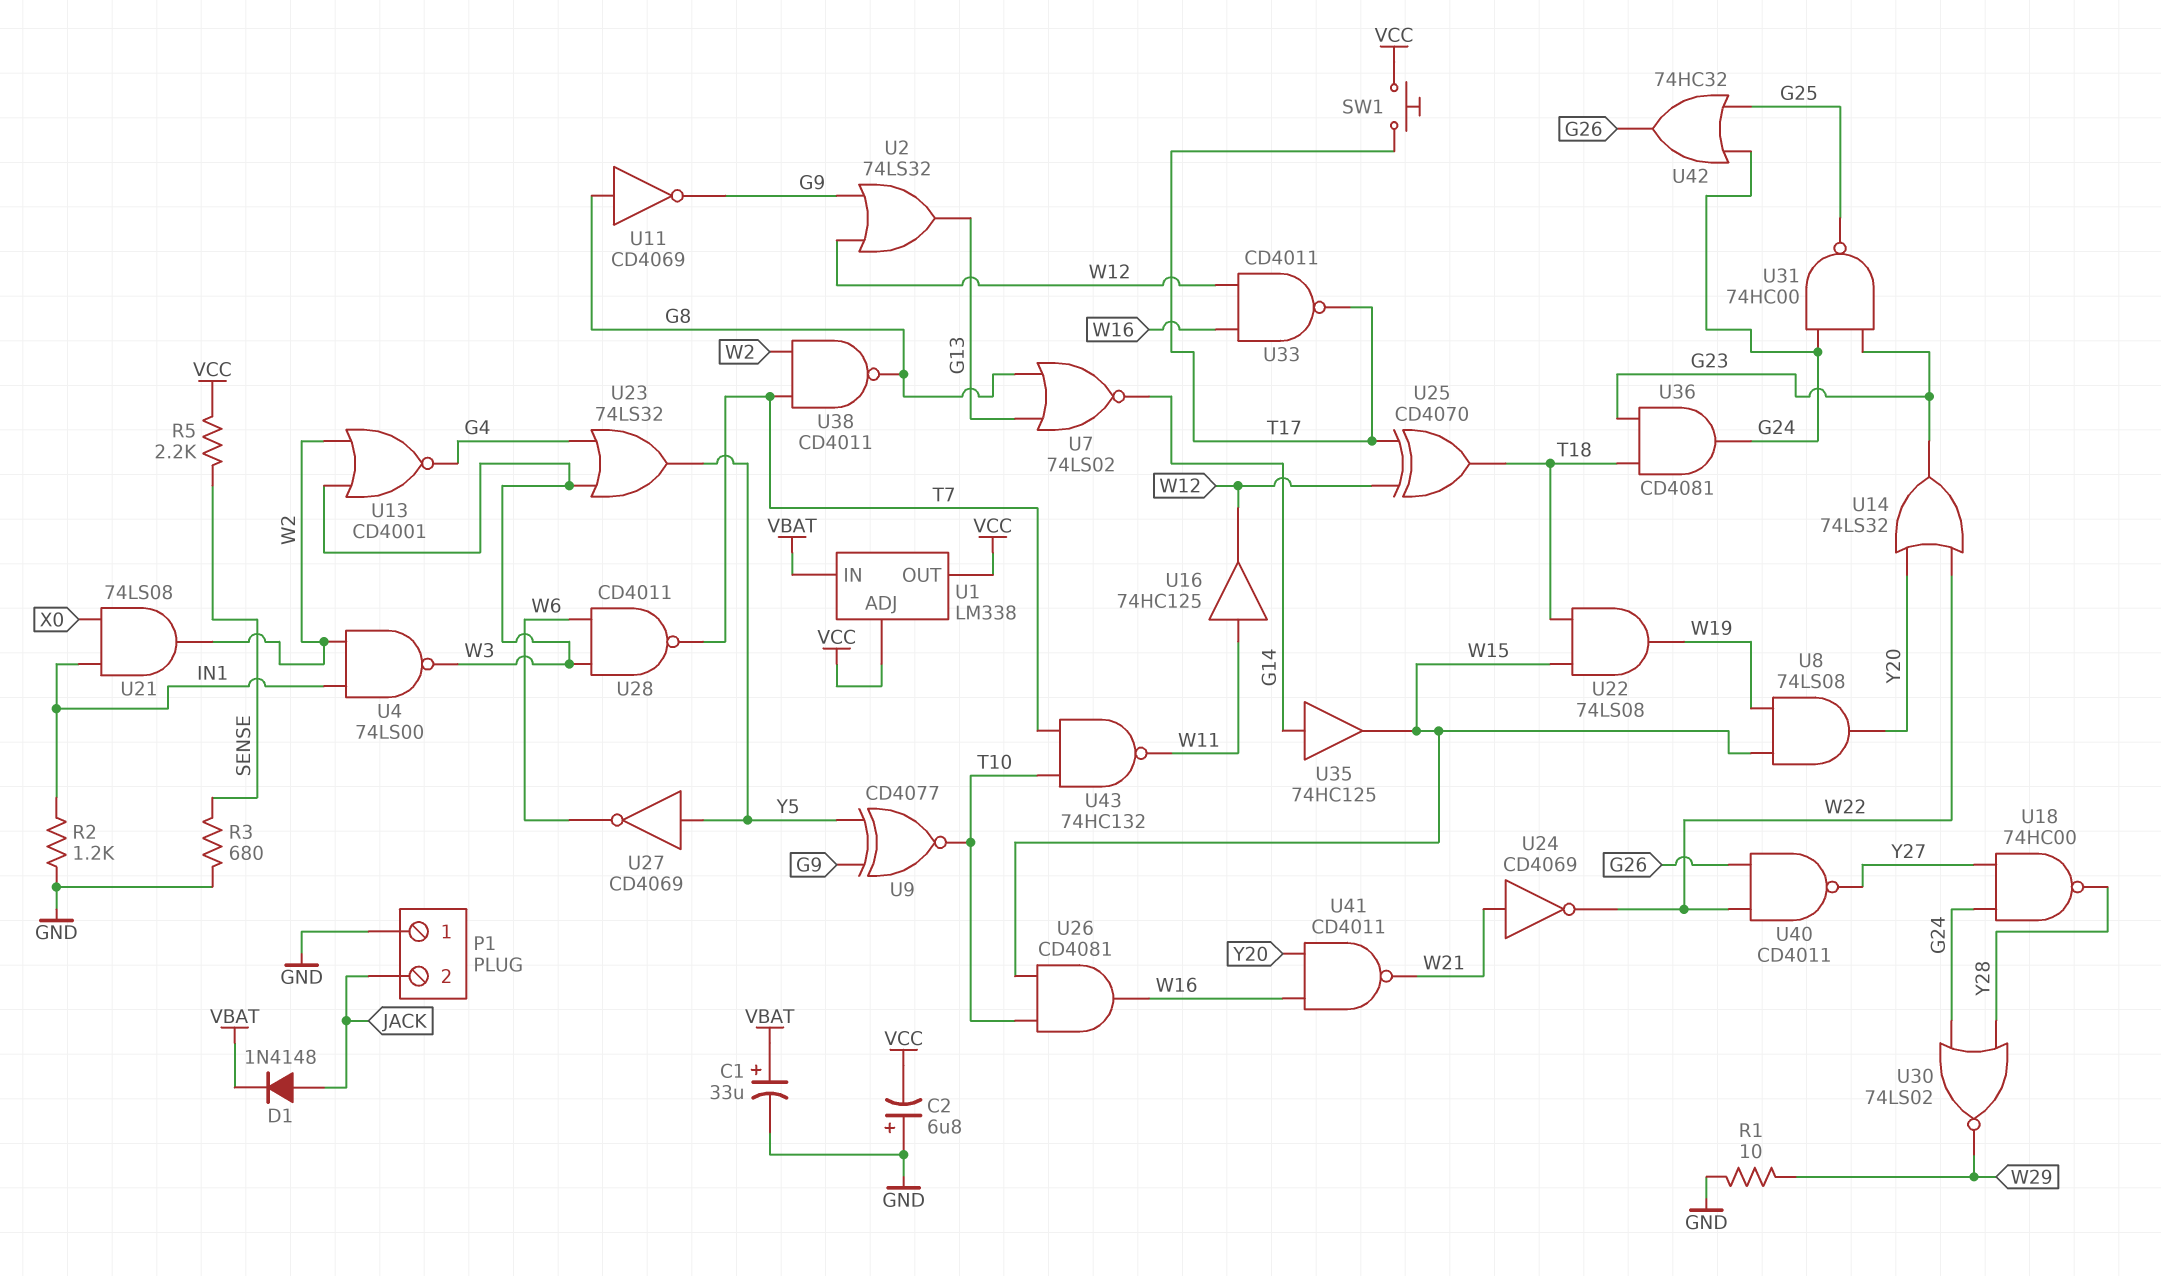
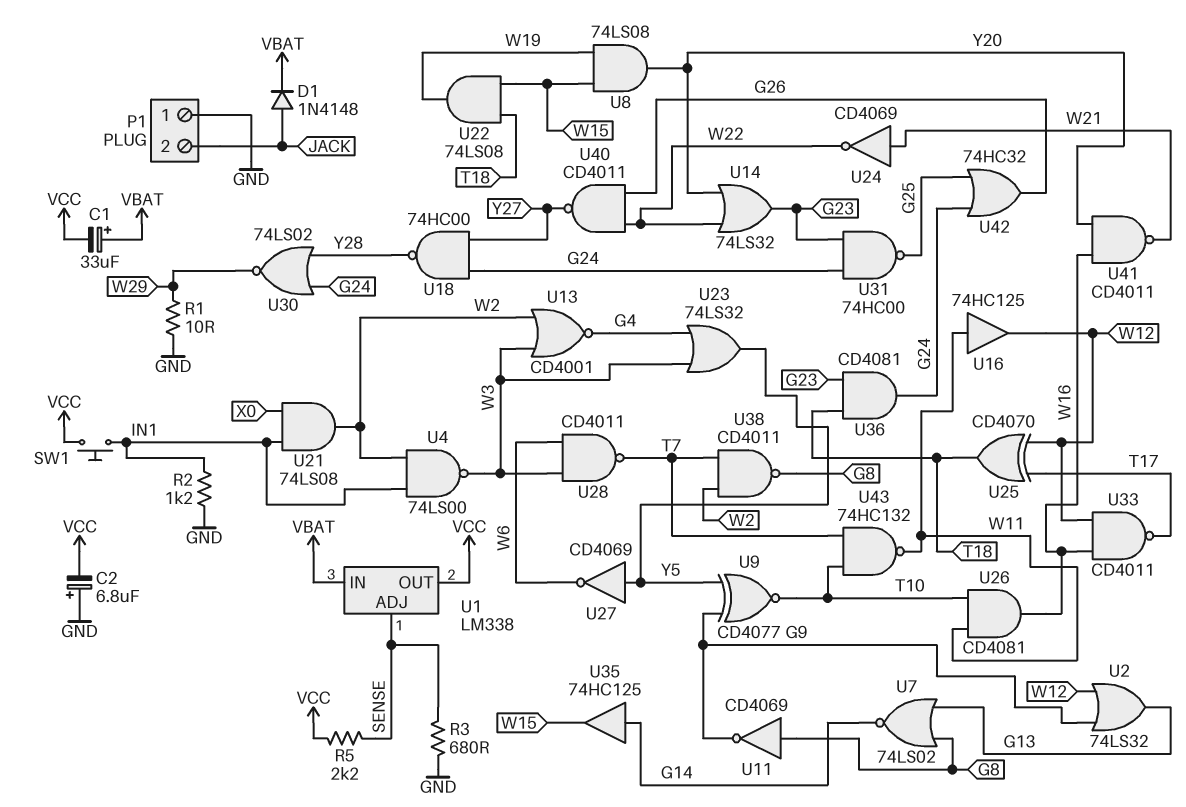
C1: 33uF (plus VBAT, minus GND) -> 33uF (plus VBAT, minus VCC)
SW1: button (T17, VCC) -> button (IN1, VCC)
U1 pin ADJ: VCC -> SENSE
U26: AND CD4081 (in T10, in W15, out W16) -> AND CD4081 (in T10, in W11, out W16)

